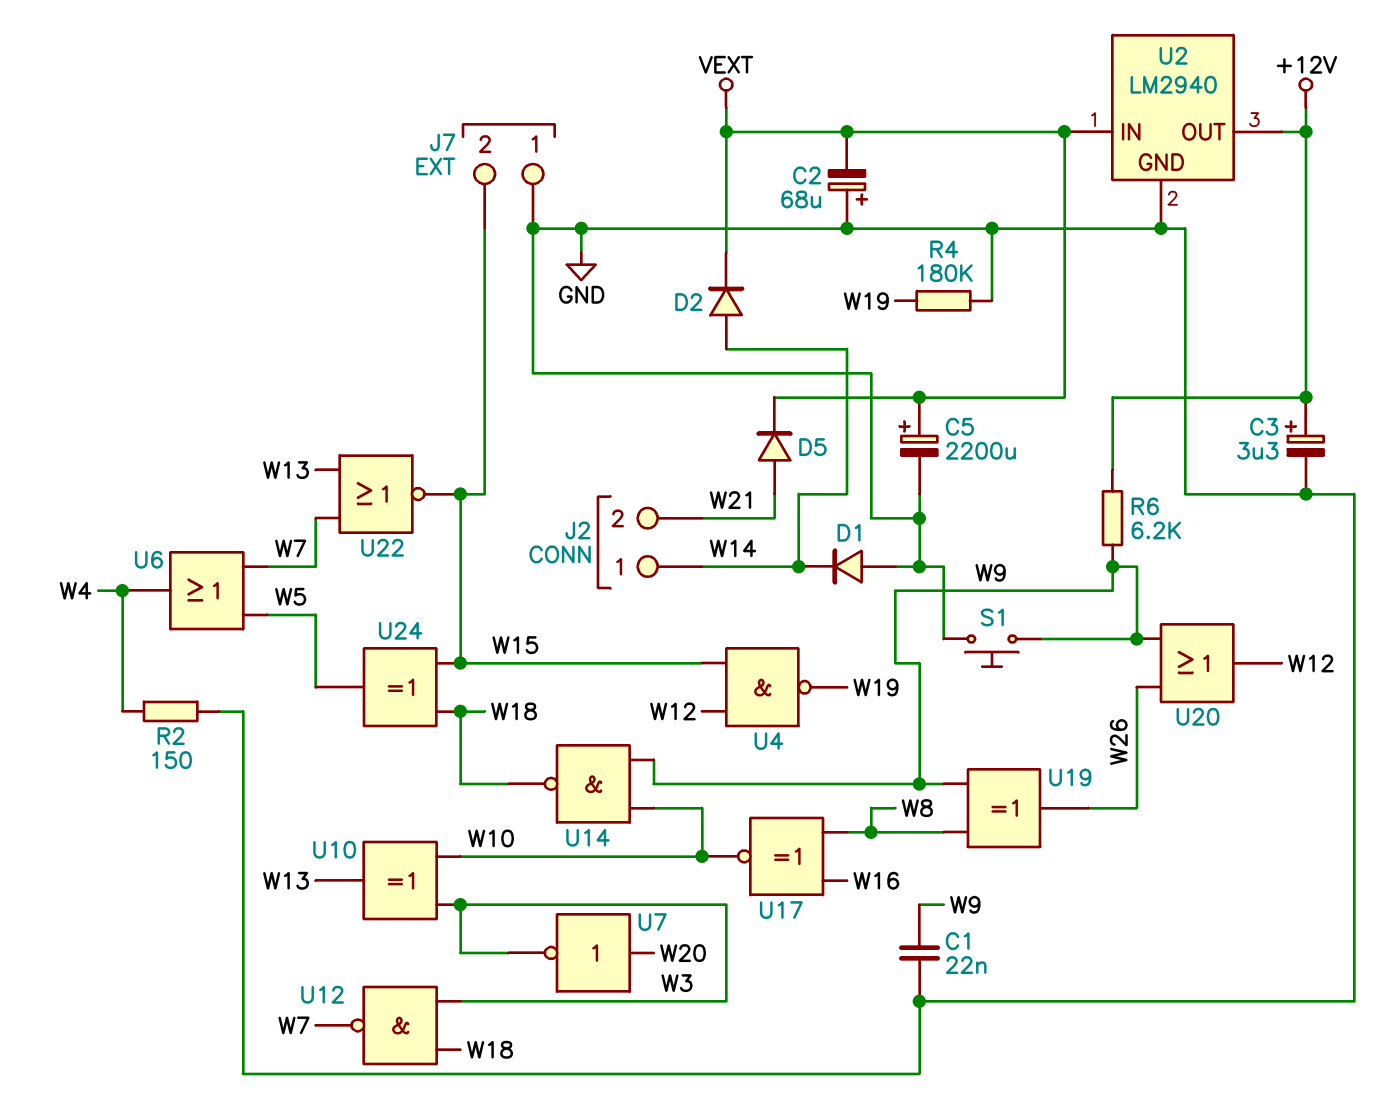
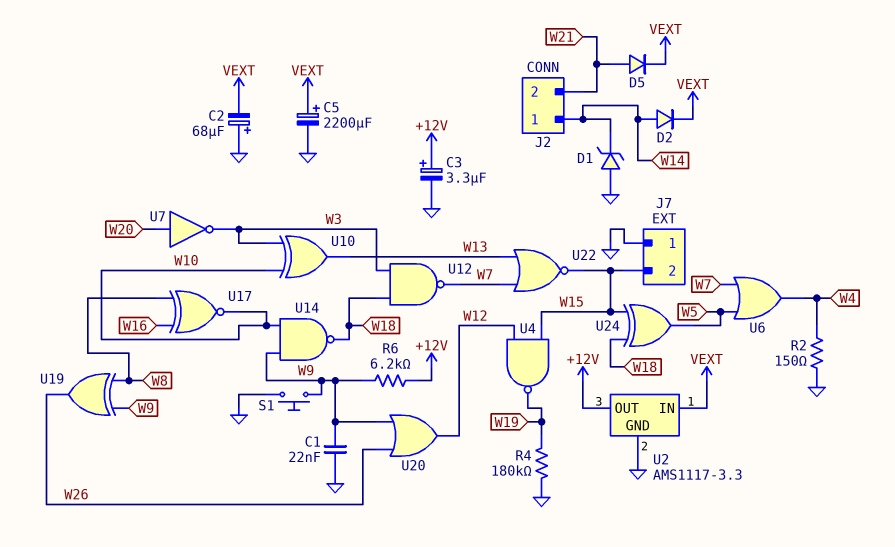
D1: diode (A GND, K W14) -> zener (A GND, K W14)
U2: LM2940 -> AMS1117-3.3

